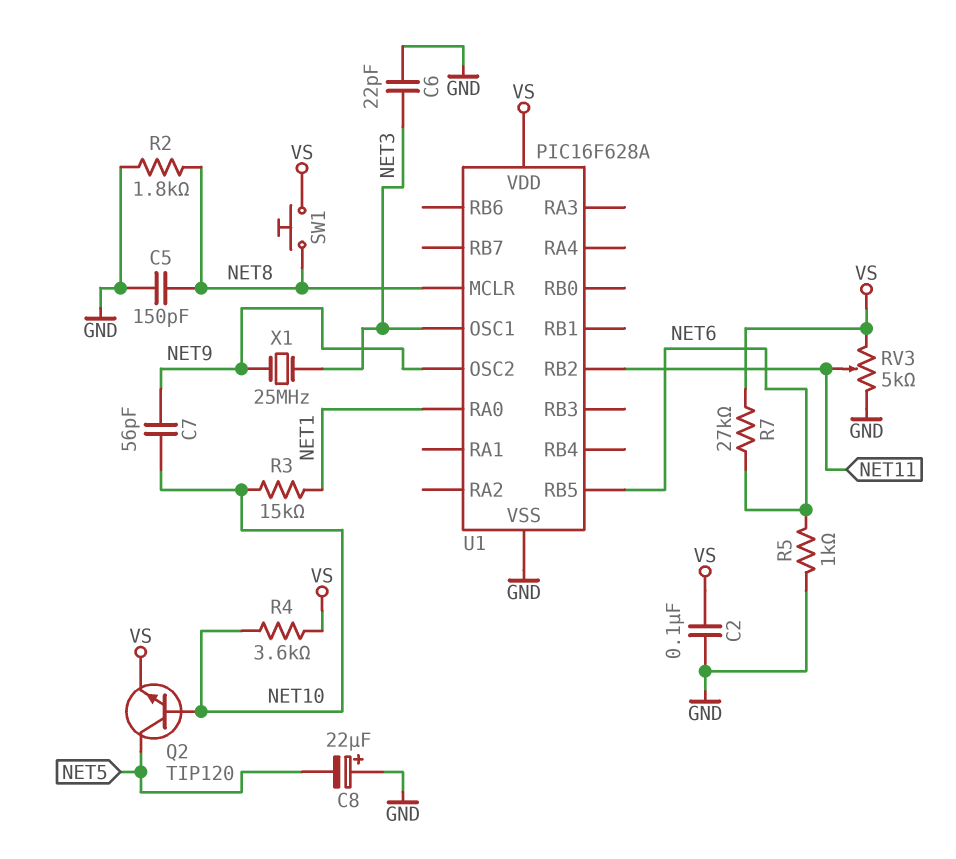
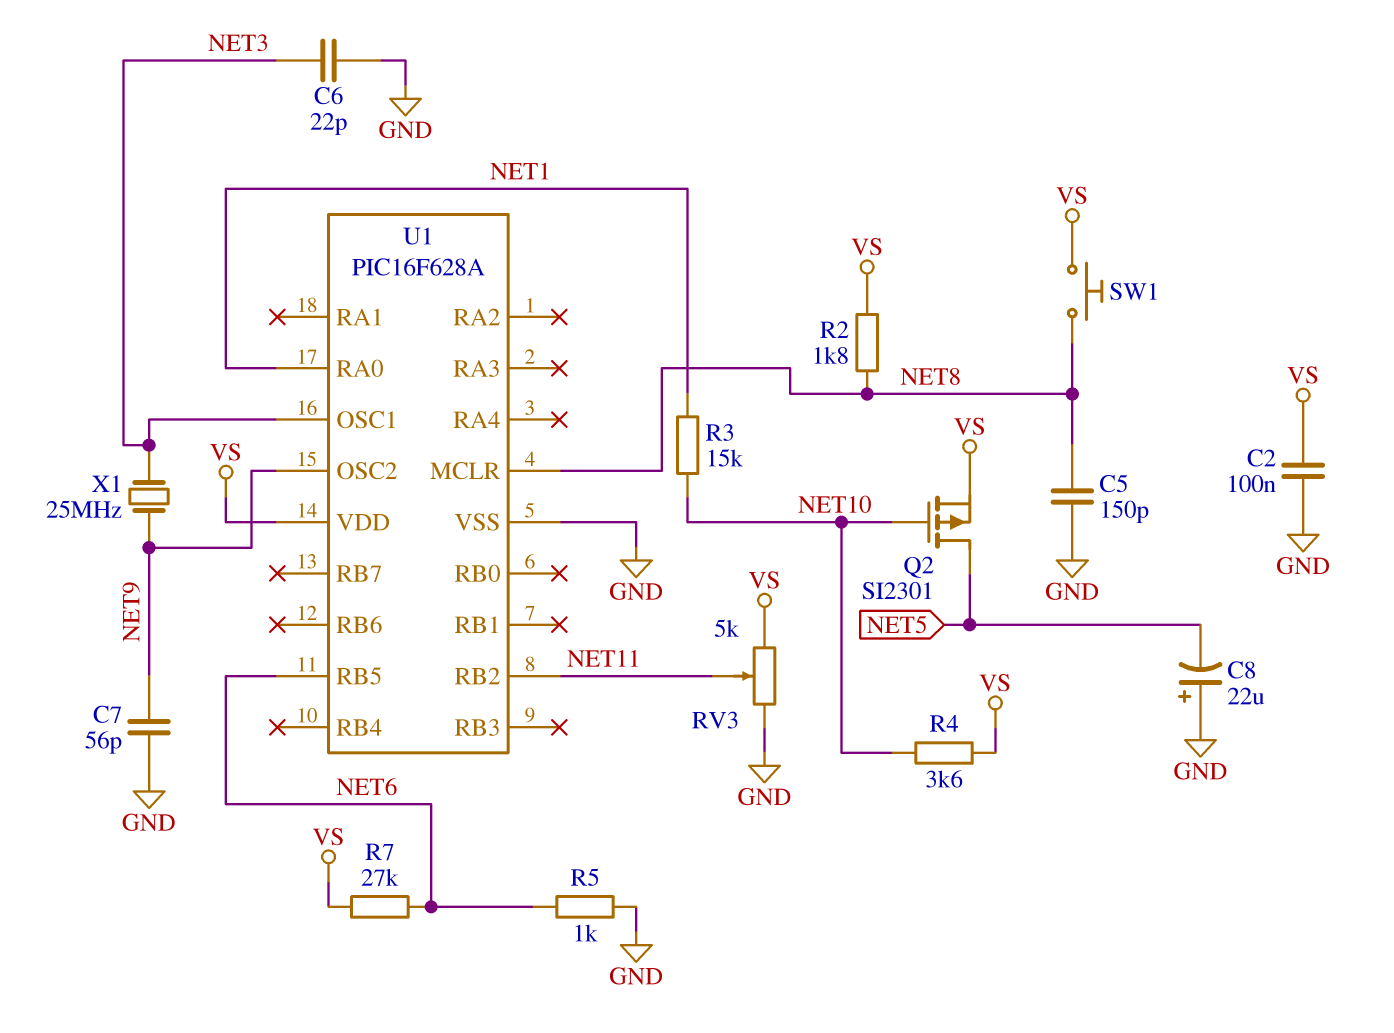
C7: 56pF (NET9, NET10) -> 56pF (GND, NET9)
Q2: NPN TIP120 (B NET10, C NET5, E VS) -> PMOS SI2301 (G NET10, D NET5, S VS)
R2: 1.8k (GND, NET8) -> 1.8k (NET8, VS)

